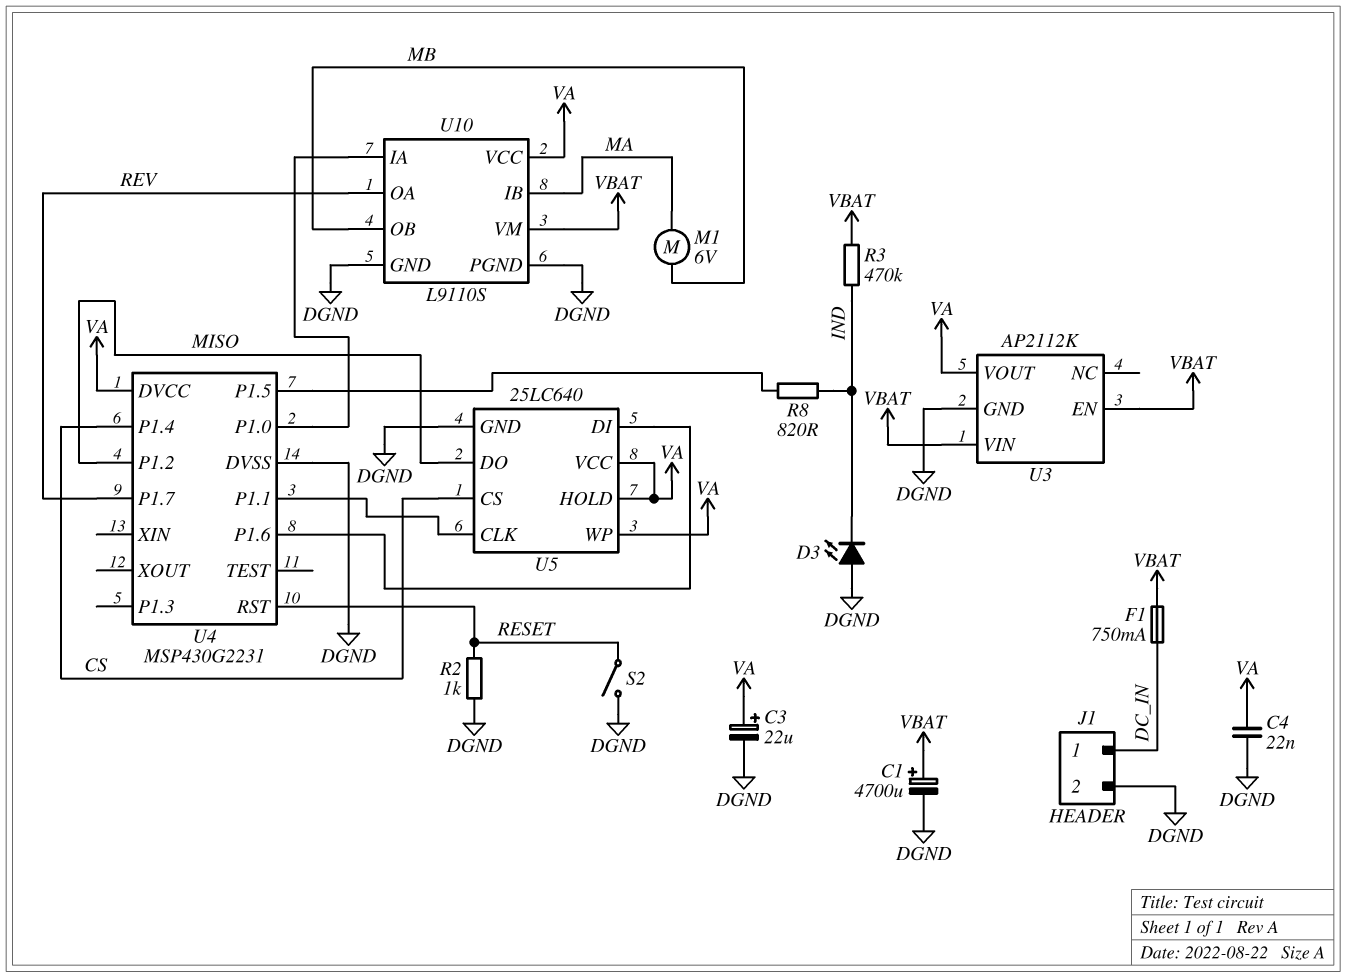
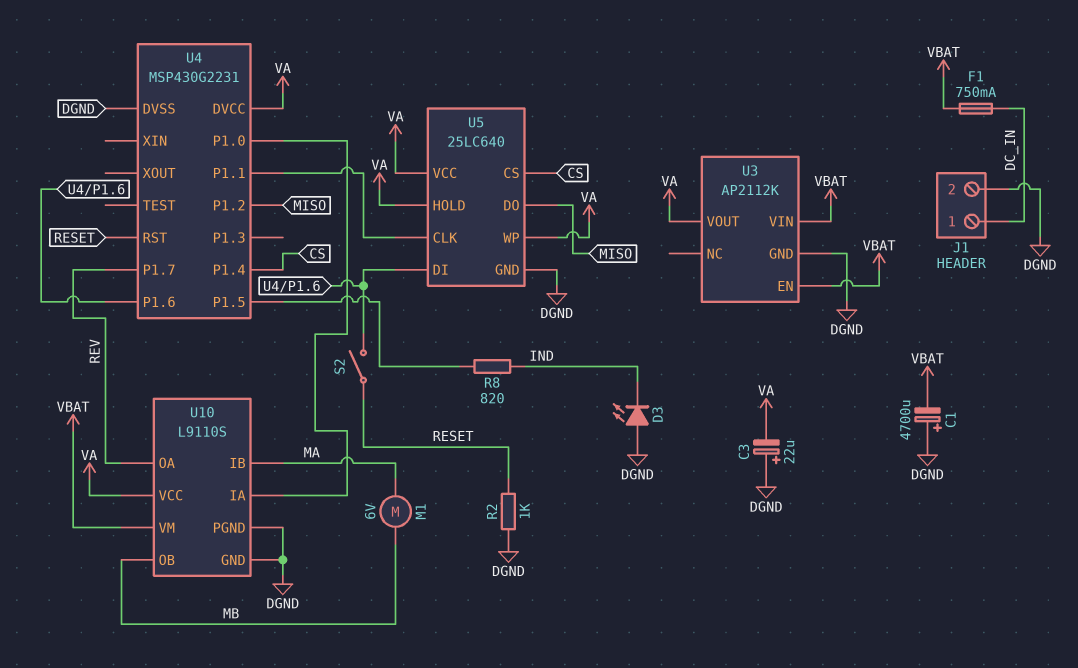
C1: 4700uF (plus VBAT, minus DGND) -> 4700uF (plus DGND, minus VBAT)
C3: 22uF (plus VA, minus DGND) -> 22uF (plus DGND, minus VA)
C4: 22nF (DGND, VA) -> none
R3: 470k (IND, VBAT) -> none
S2: switch (DGND, RESET) -> switch (RESET, U4/P1.6)

